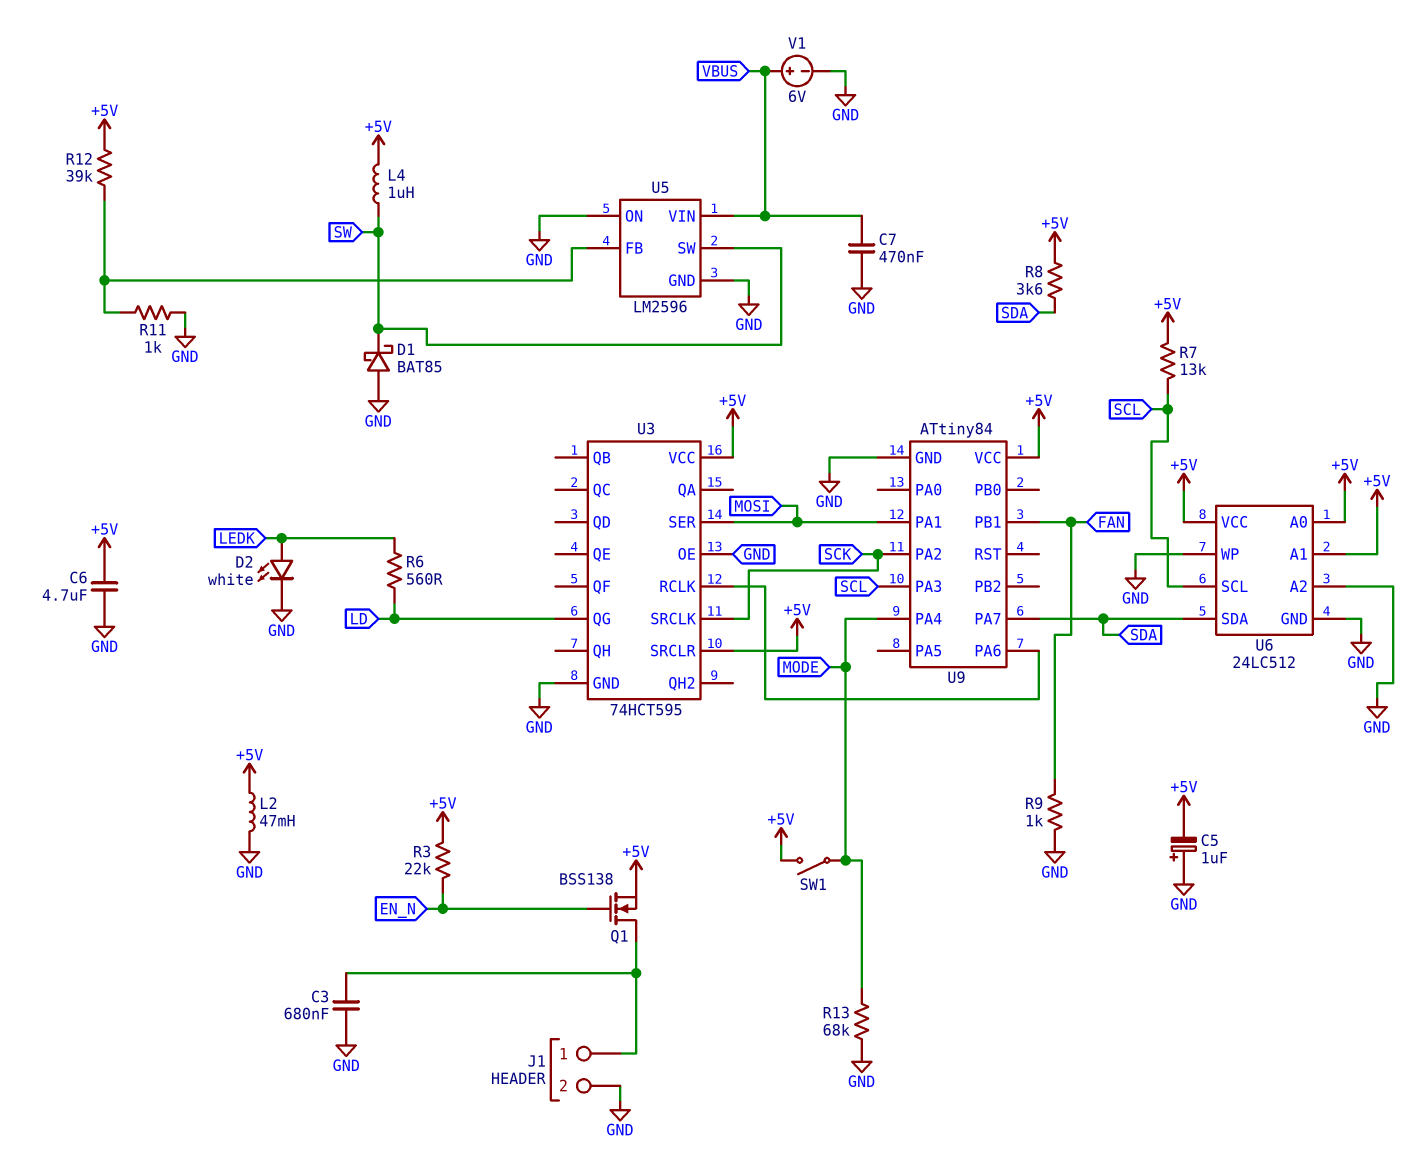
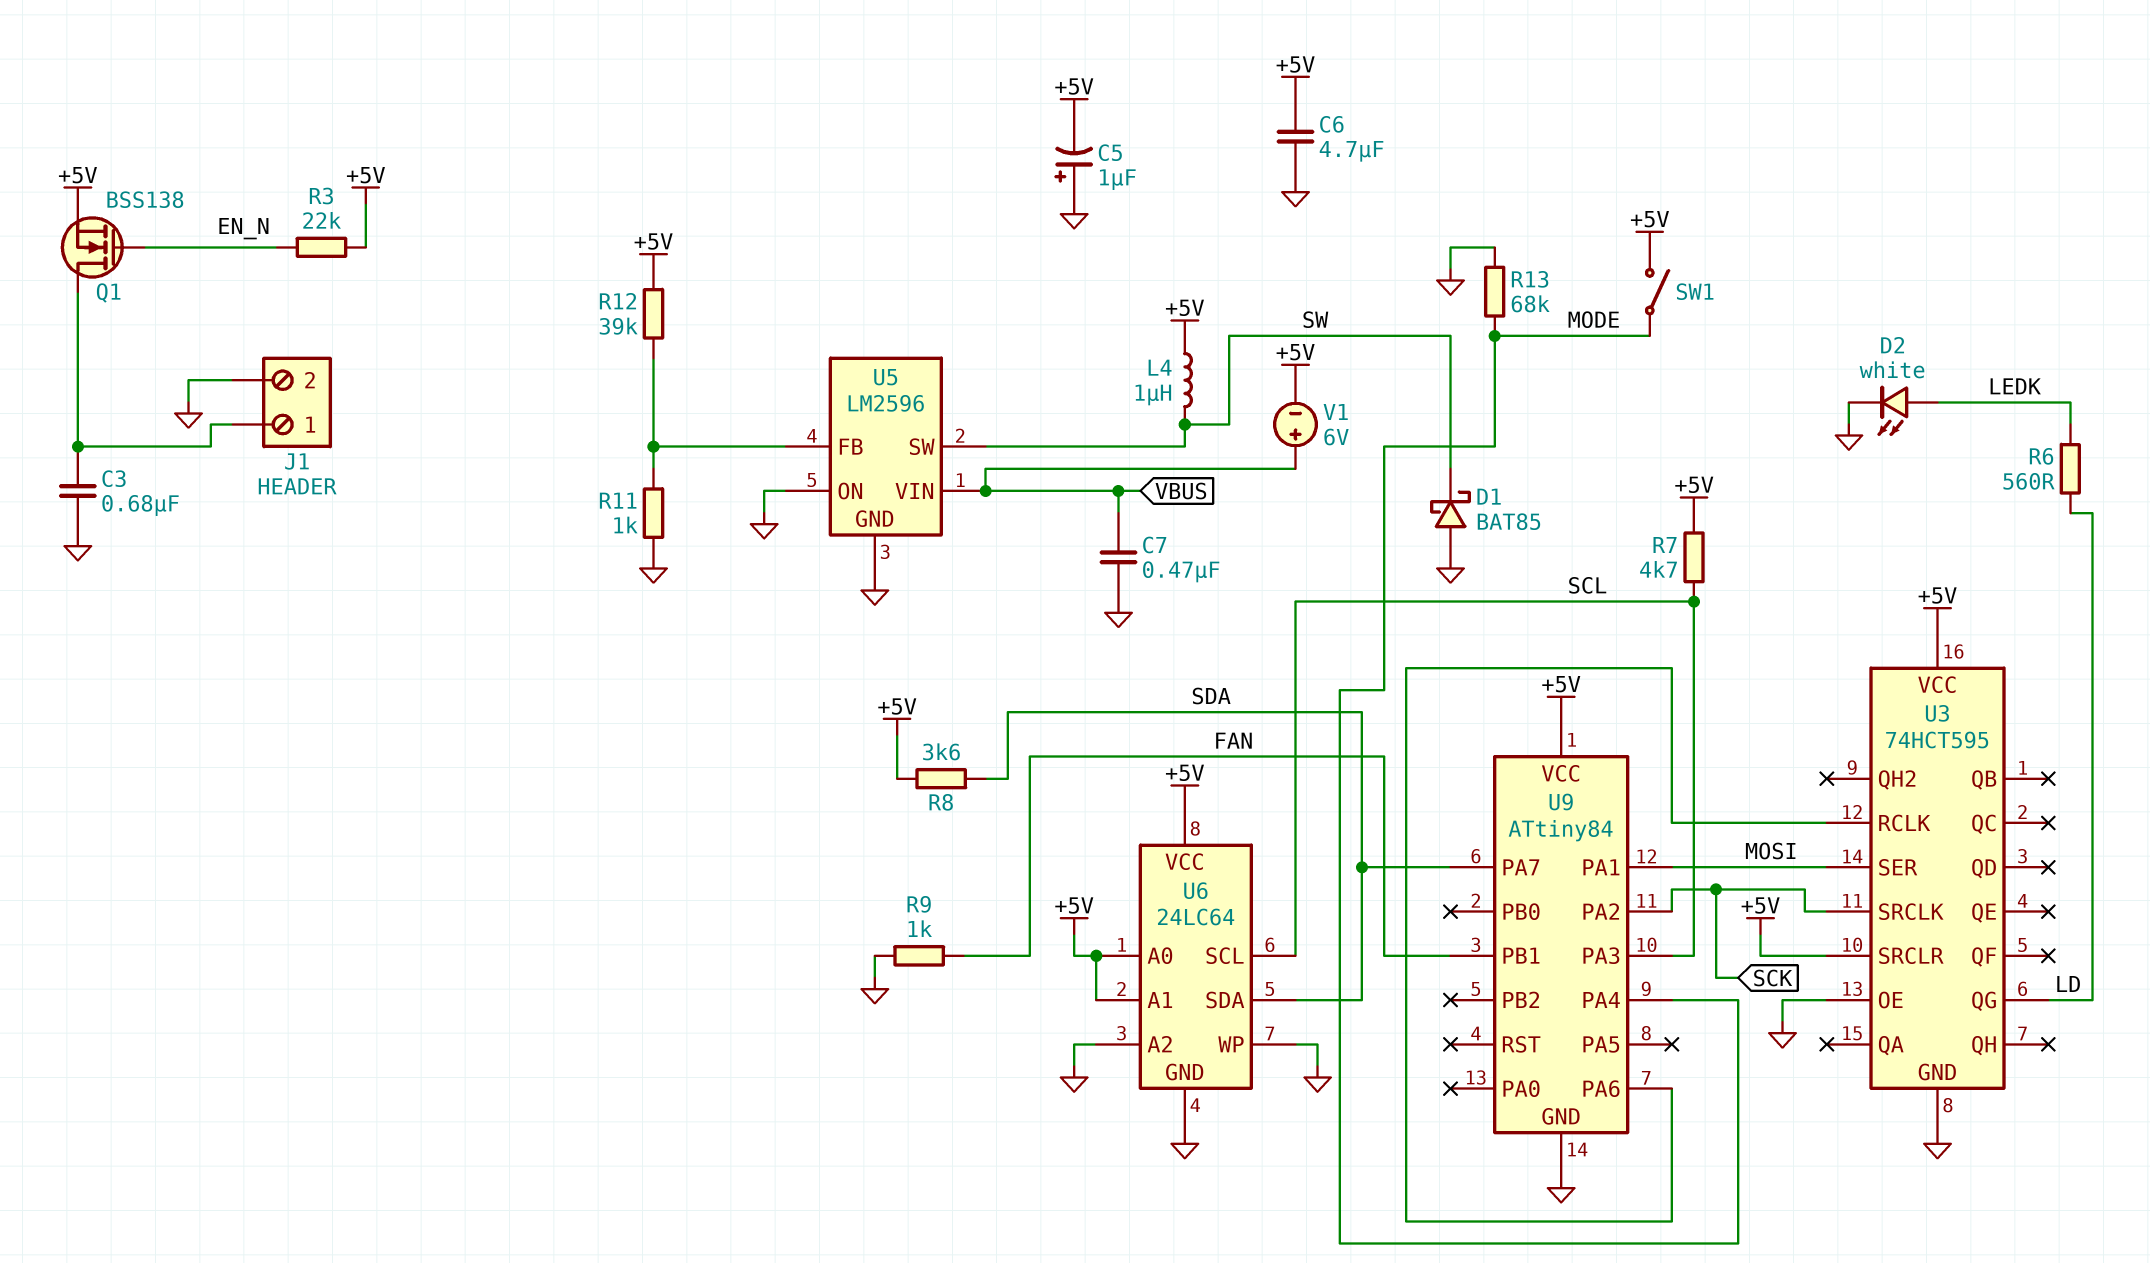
L2: 47mH (+5V, GND) -> none
R7: 13k (+5V, SCL) -> 4.7k (+5V, SCL)
U6: 24LC512 -> 24LC64
V1: 6V (plus VBUS, minus GND) -> 6V (plus VBUS, minus +5V)

